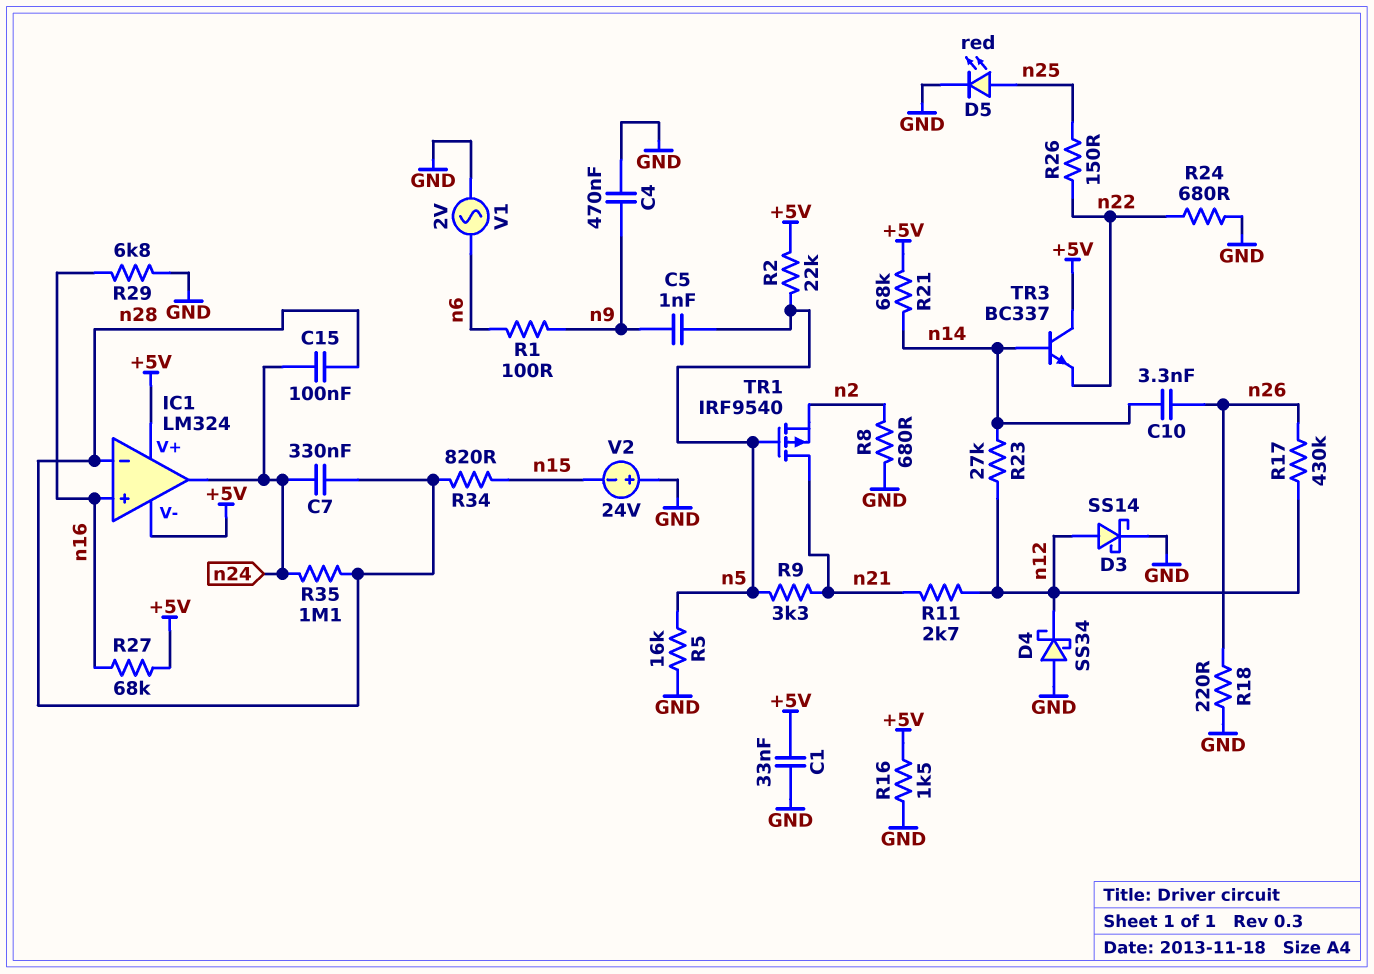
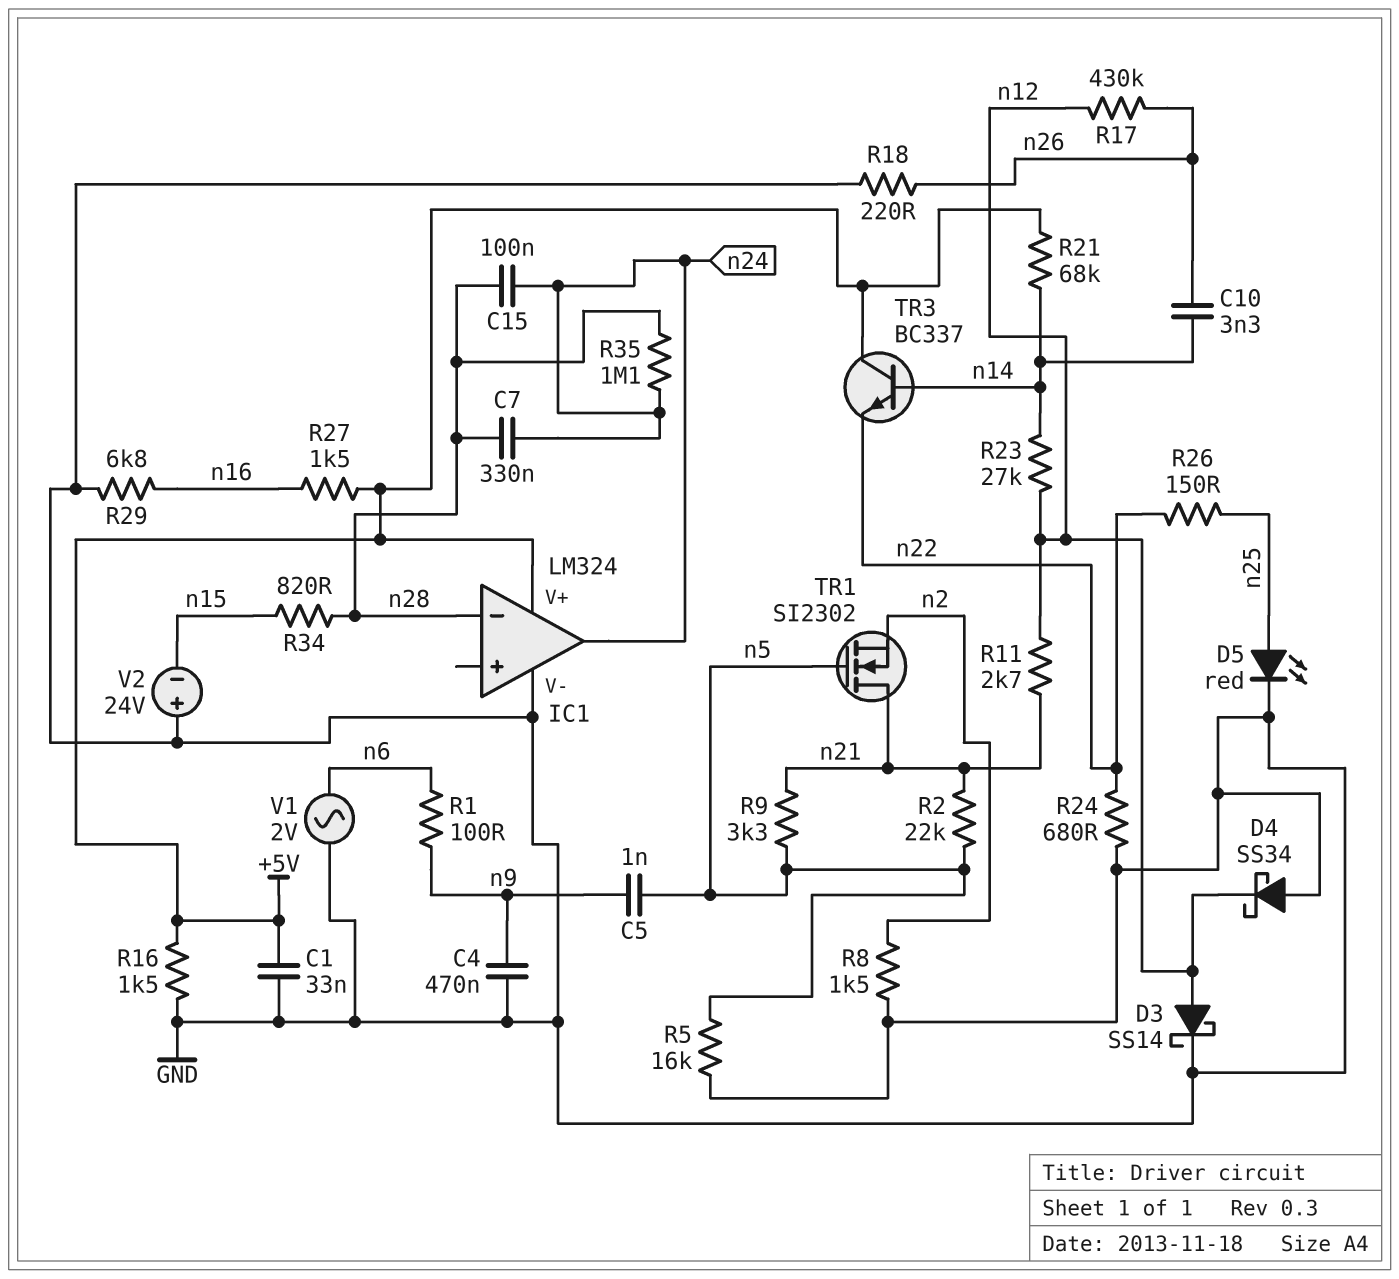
IC1 pin V-: +5V -> GND
IC1 pin in+: n16 -> none
R2: 22k (+5V, n5) -> 22k (n5, n21)
R8: 680 (GND, n2) -> 1.5k (GND, n2)
R27: 68k (+5V, n16) -> 1.5k (+5V, n16)
TR1: PMOS IRF9540 (G n5, D n21, S n2) -> NMOS SI2302 (G n5, D n21, S n2)

